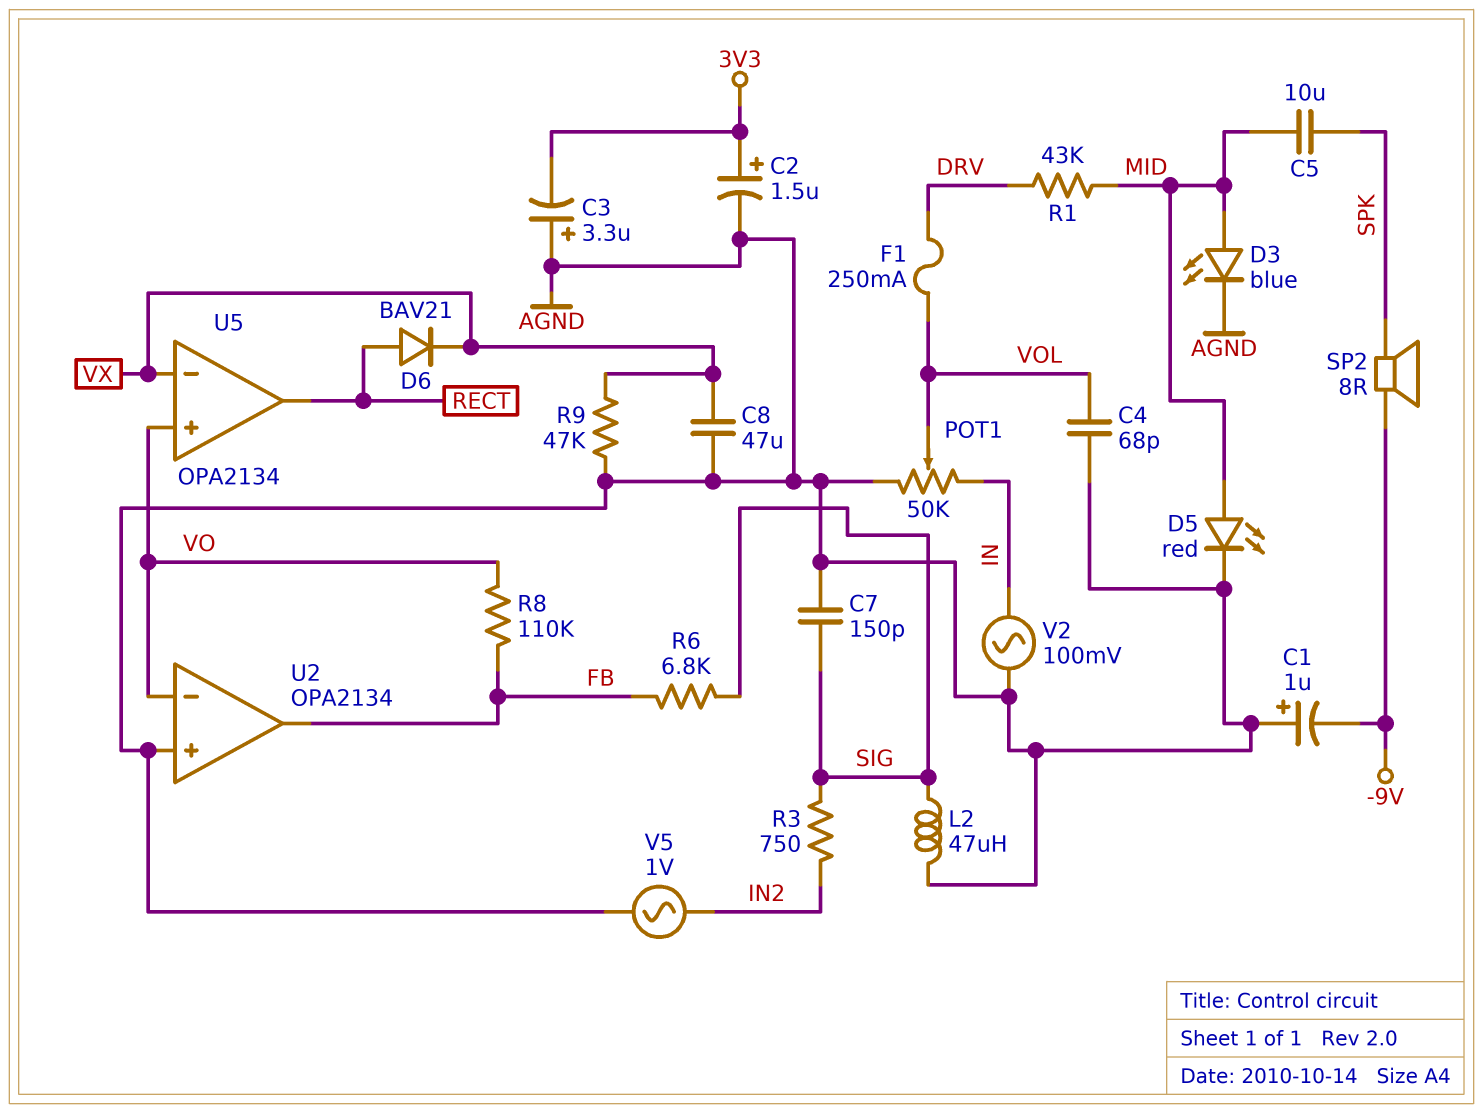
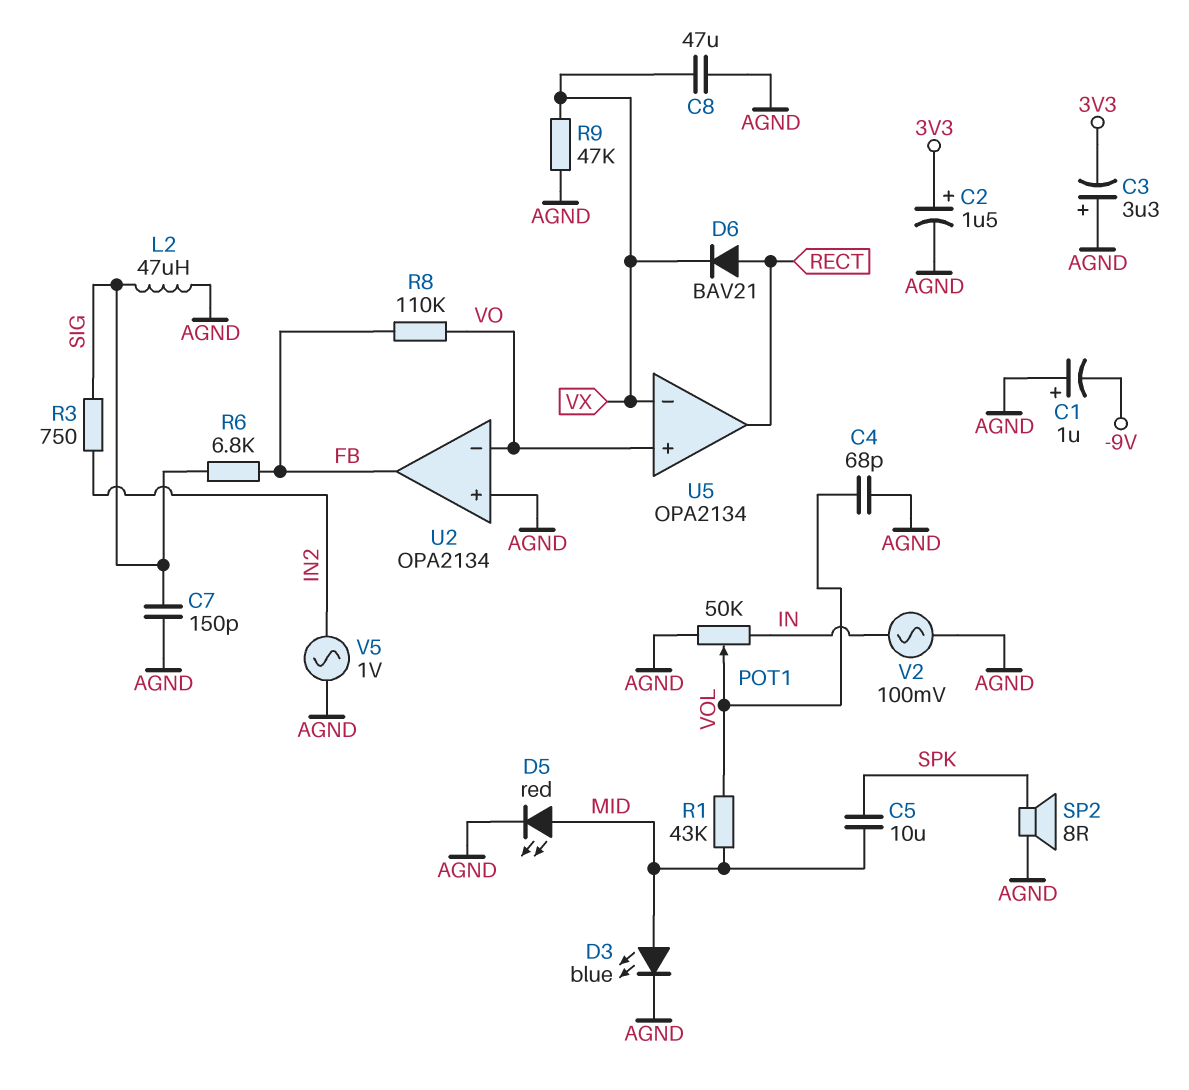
F1: 250mA (DRV, VOL) -> none
R1: 43k (DRV, MID) -> 43k (MID, VOL)
SP2: speaker 8R (-9V, SPK) -> speaker 8R (AGND, SPK)

